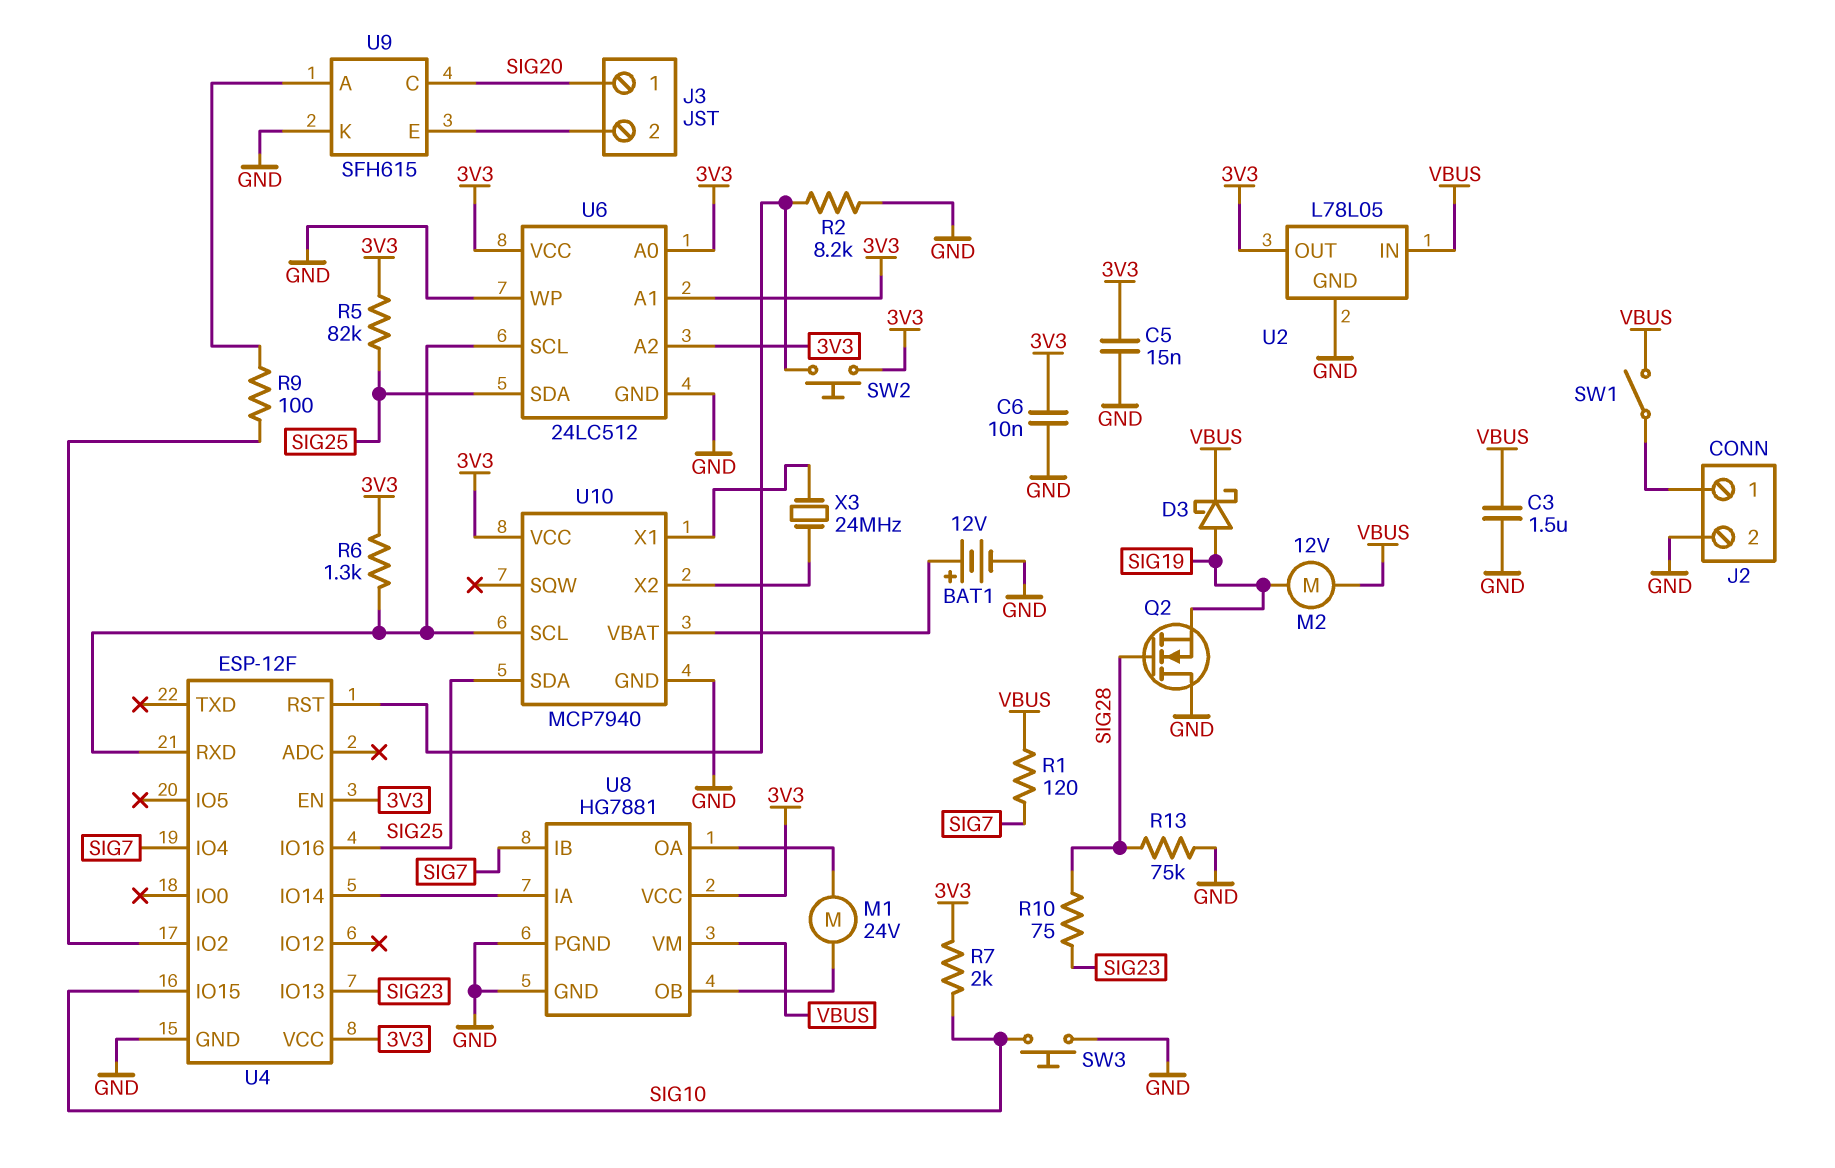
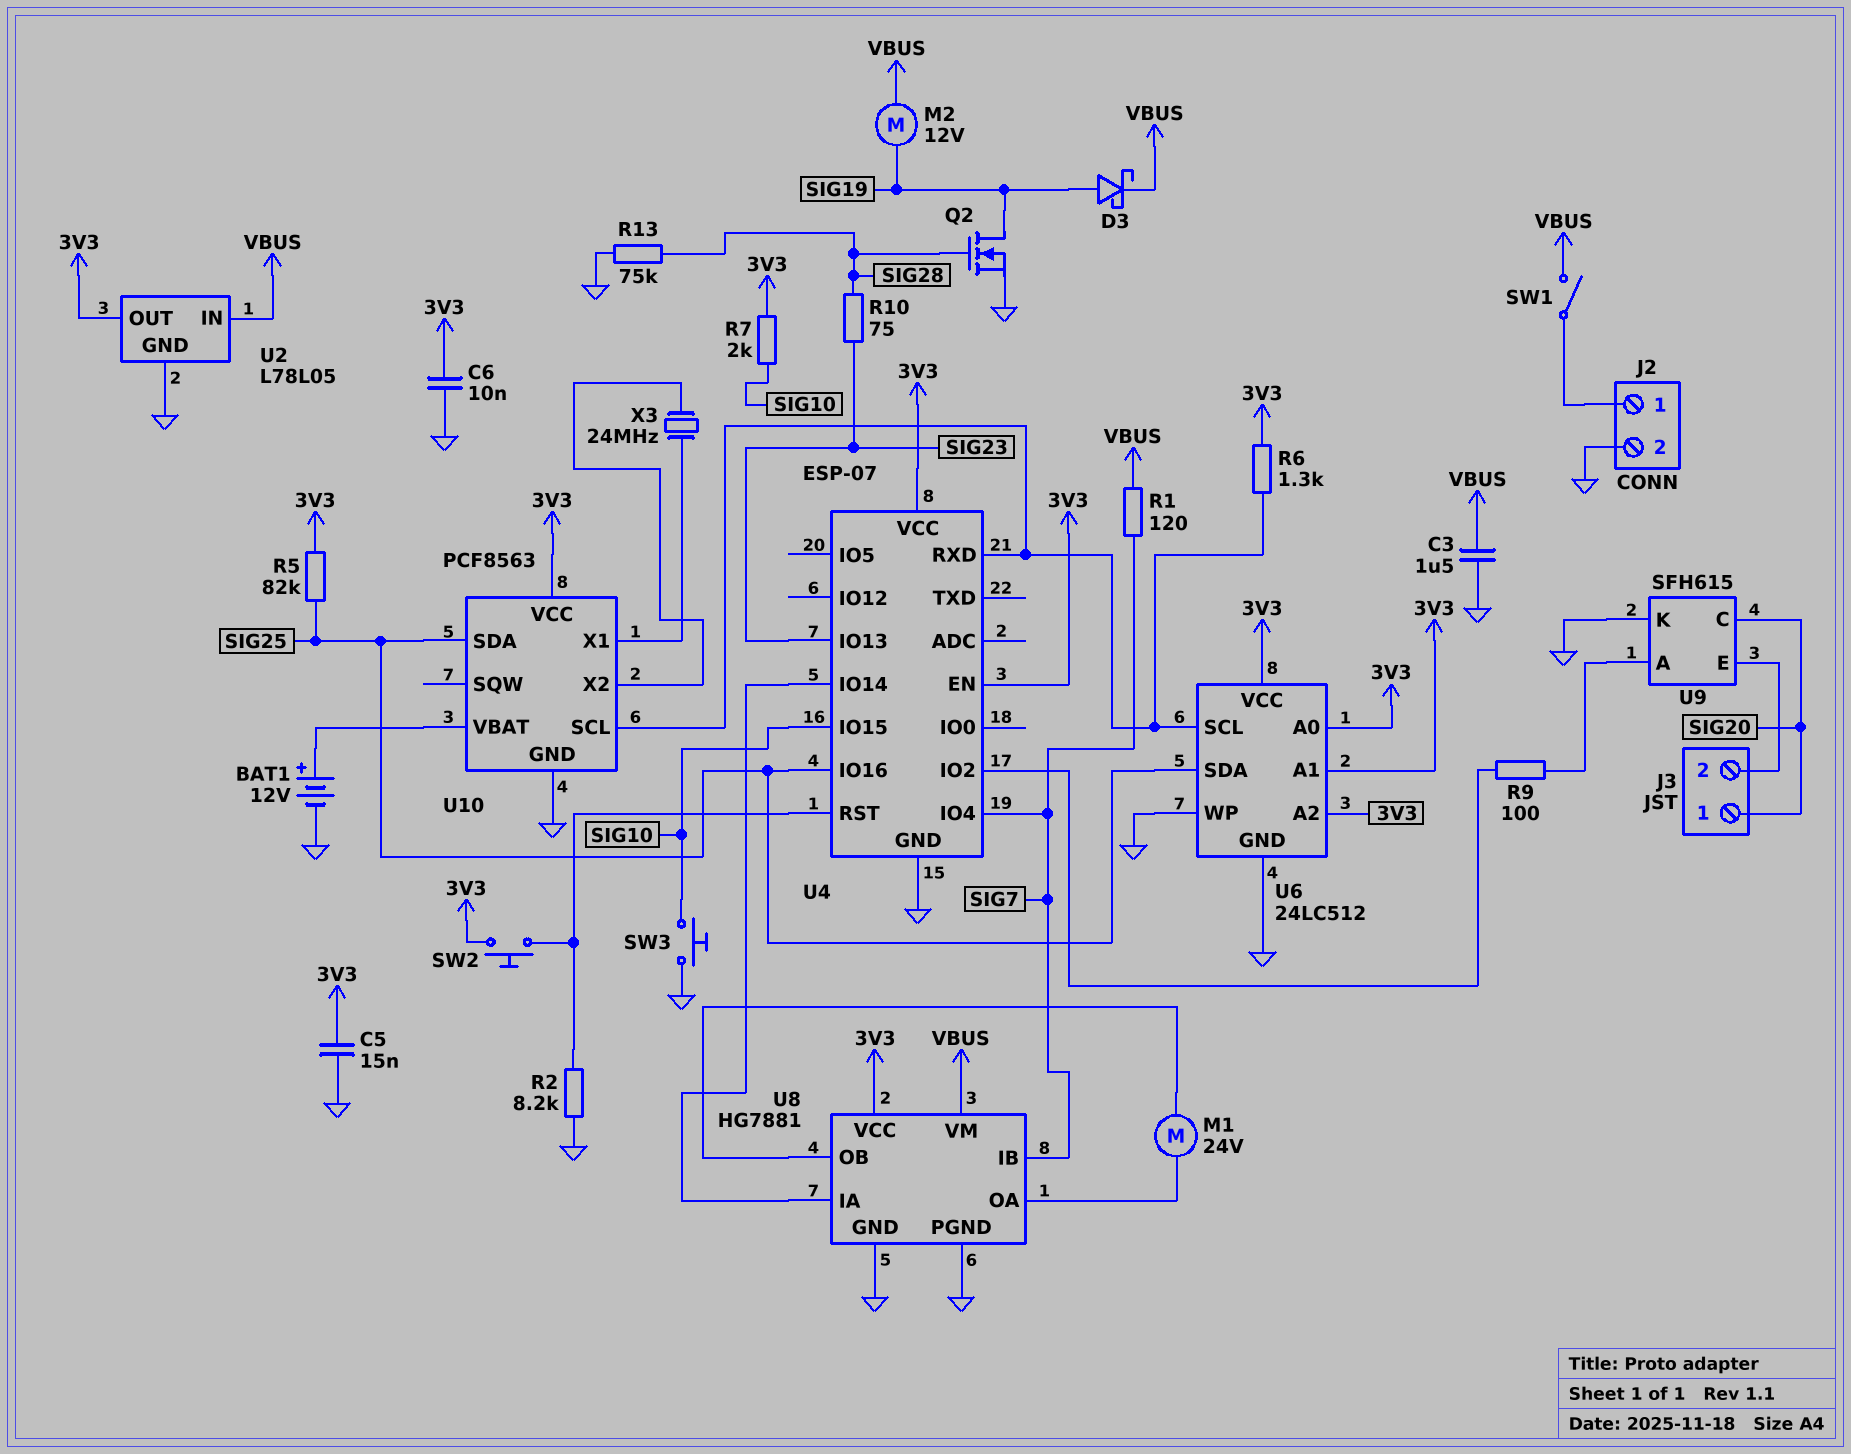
Q2: NMOS (G SIG28, D GND, S SIG19) -> NMOS (G SIG28, D SIG19, S GND)
U4: ESP-12F -> ESP-07
U10: MCP7940 -> PCF8563

